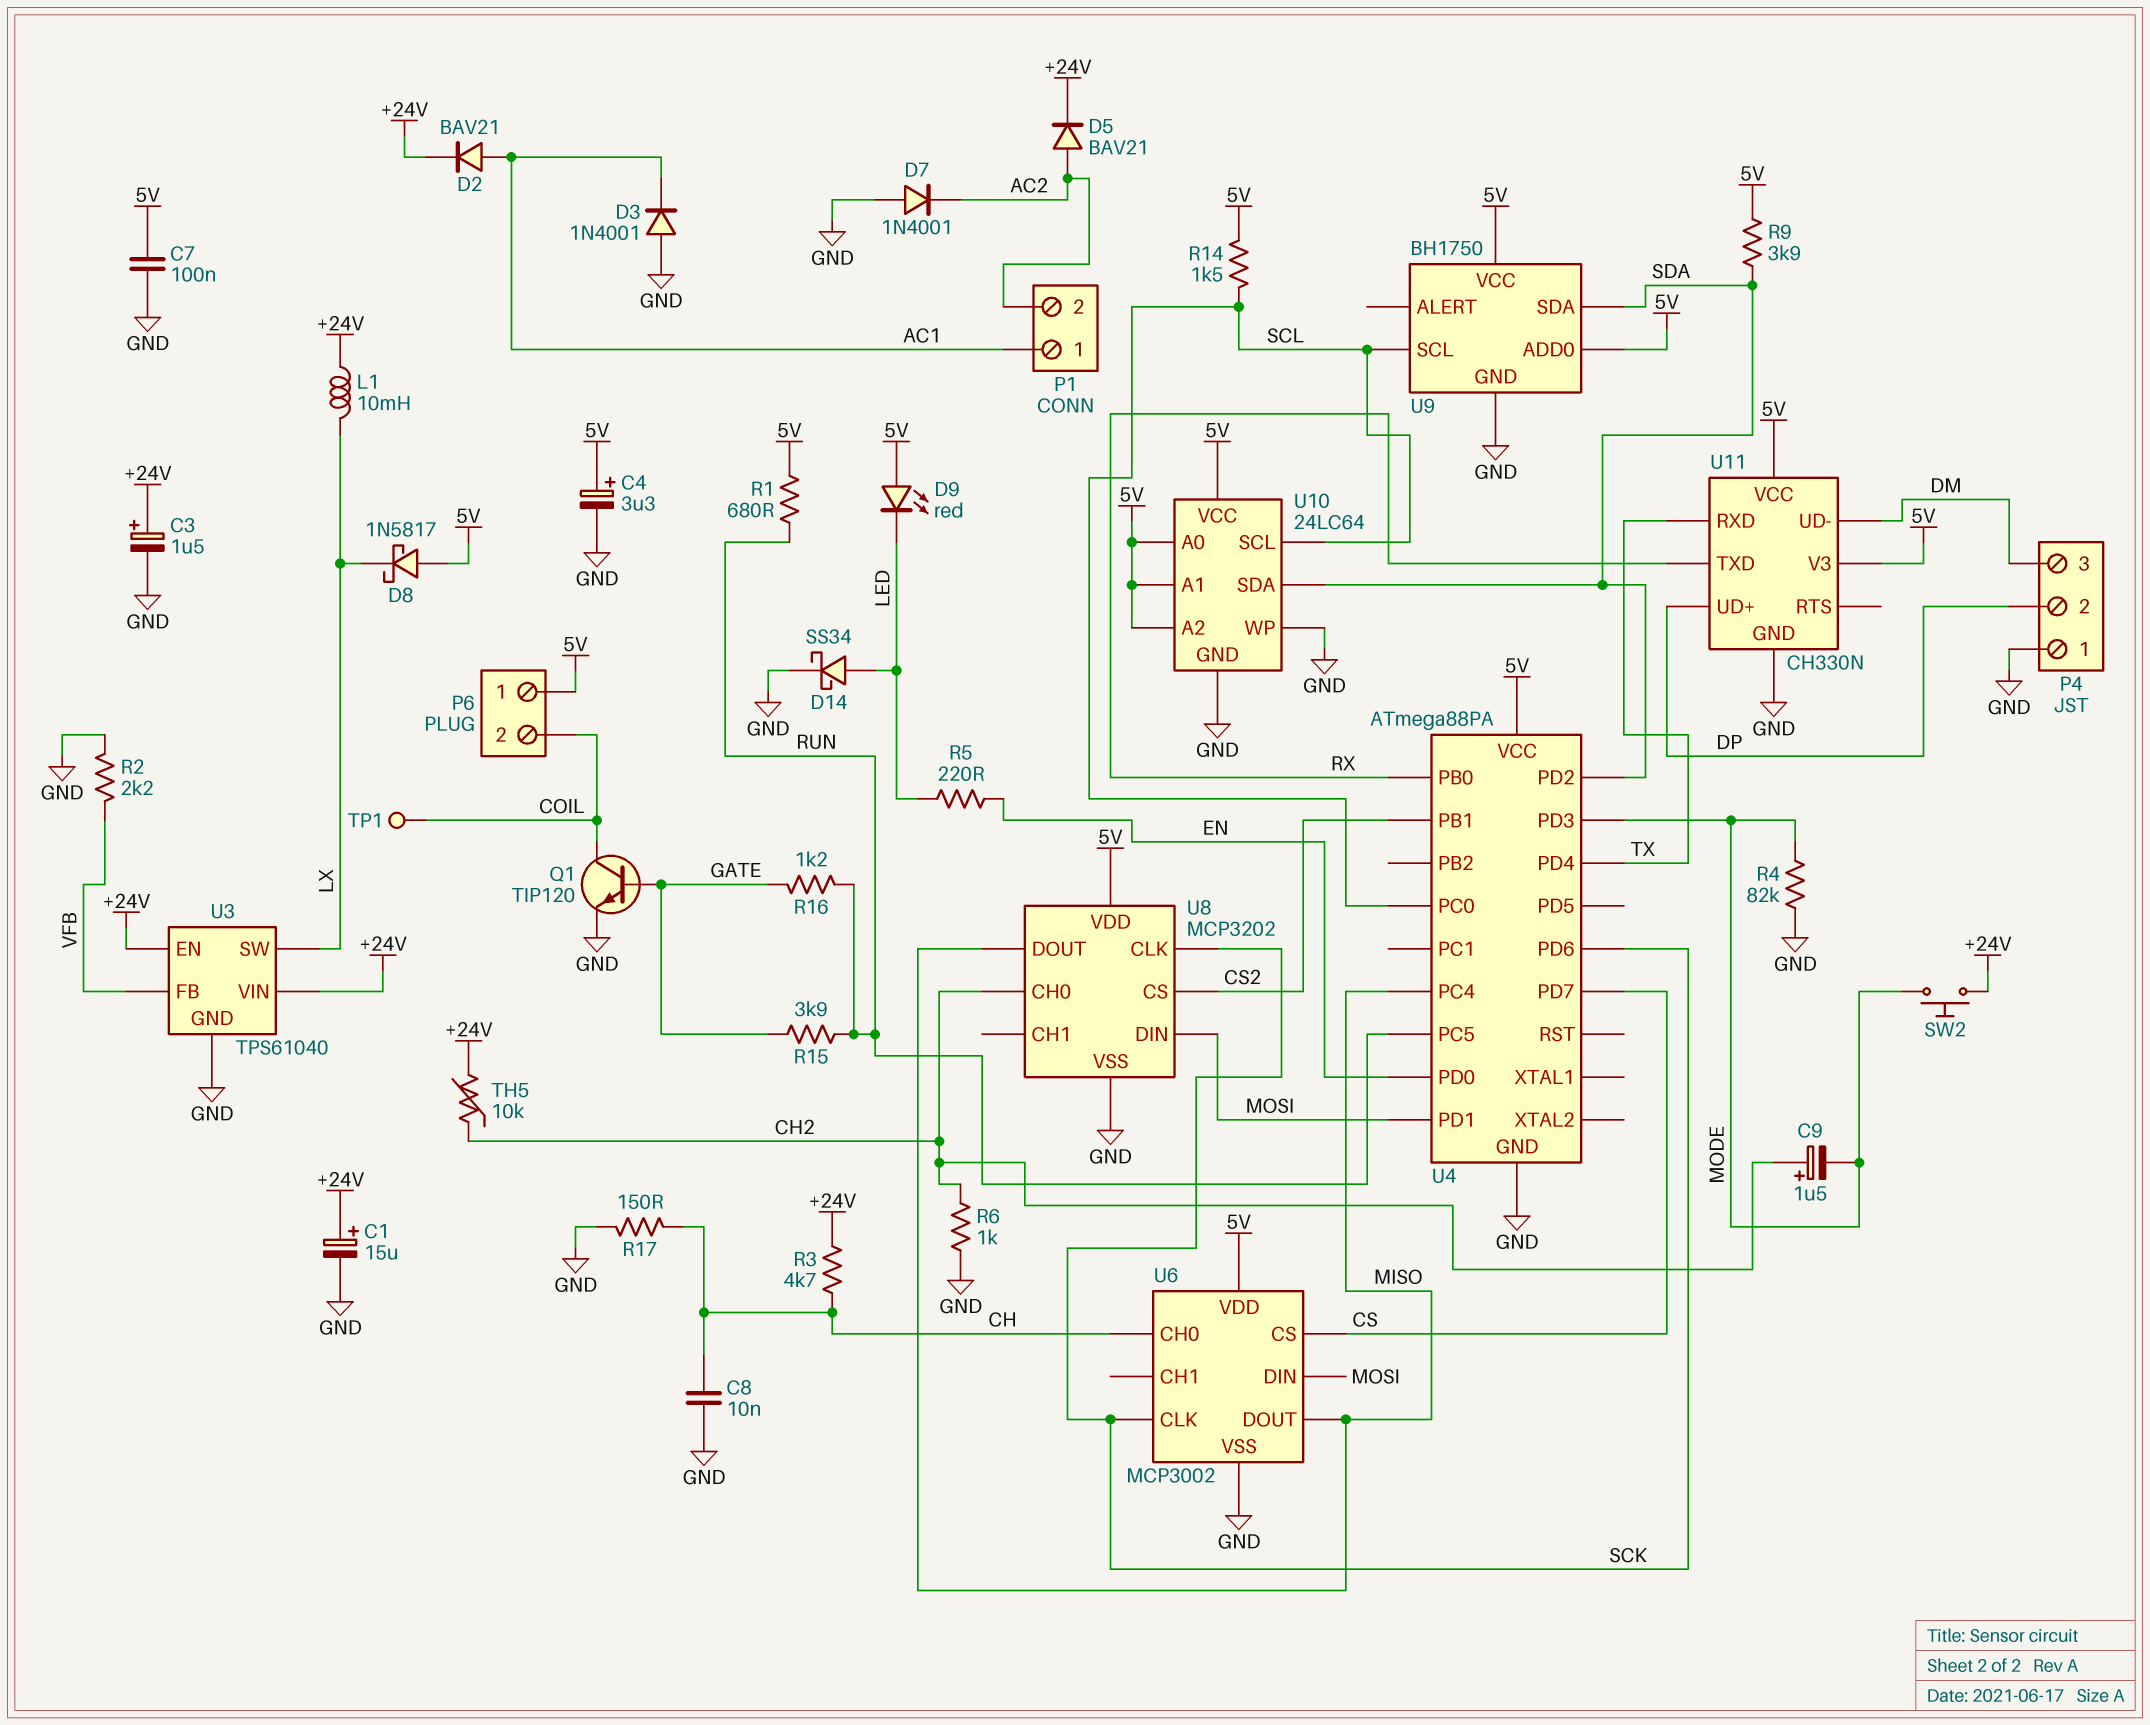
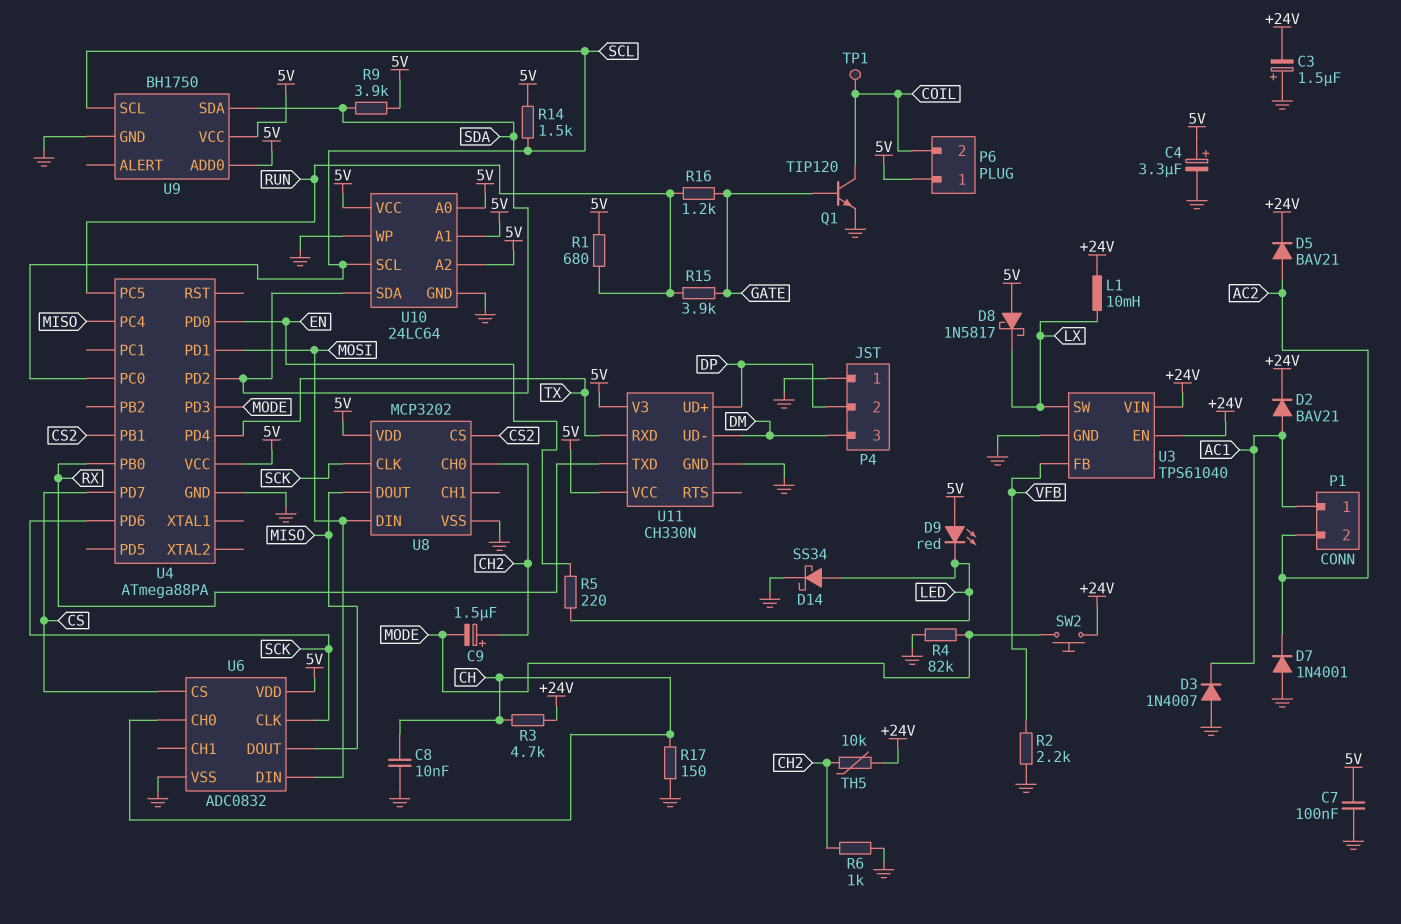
C1: 15uF (plus +24V, minus GND) -> none
C3: 1.5uF (plus +24V, minus GND) -> 1.5uF (plus GND, minus +24V)
D3: diode 1N4001 (A GND, K AC1) -> diode 1N4007 (A GND, K AC1)
U6: MCP3002 -> ADC0832

